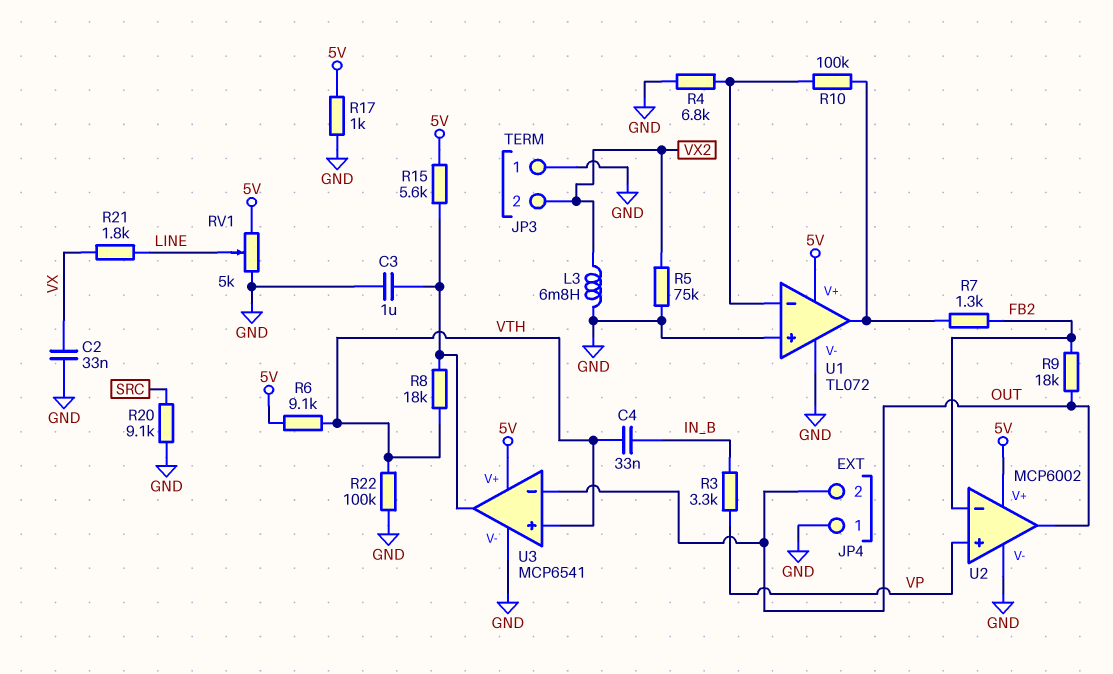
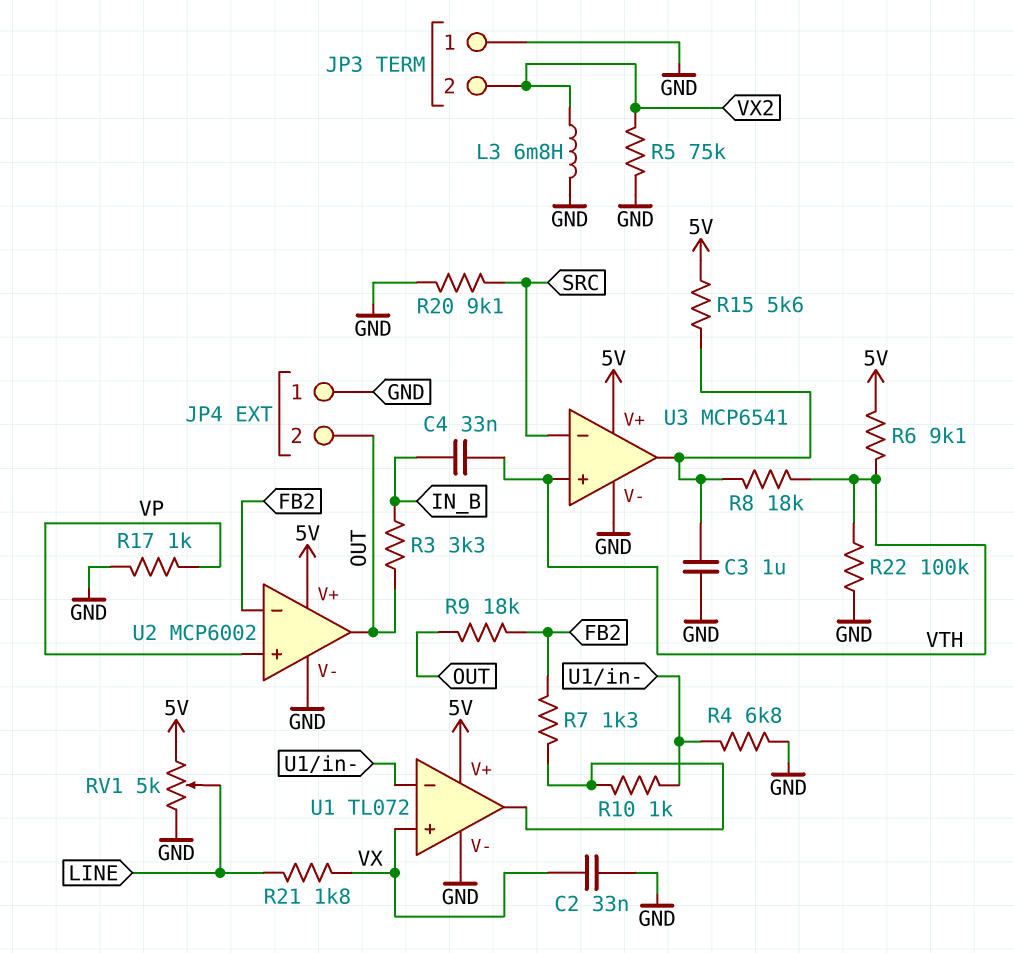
R3: 3.3k (IN_B, VP) -> 3.3k (IN_B, OUT)
R10: 100k (U1/in-, U1/out) -> 1k (U1/in-, U1/out)
R17: 1k (5V, GND) -> 1k (GND, VP)
U1 pin in+: GND -> VX
U3 pin in-: OUT -> SRC

